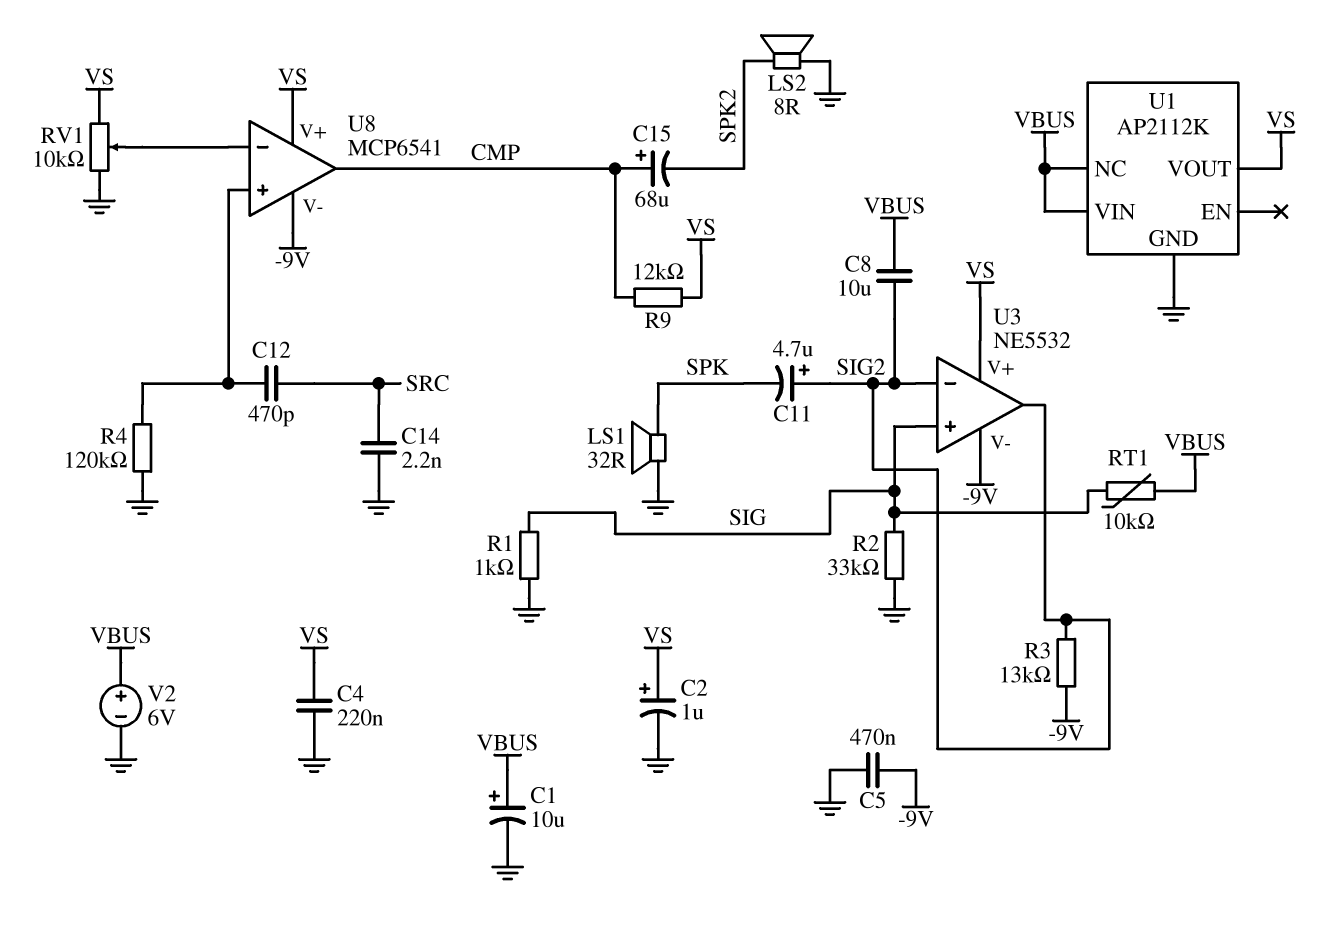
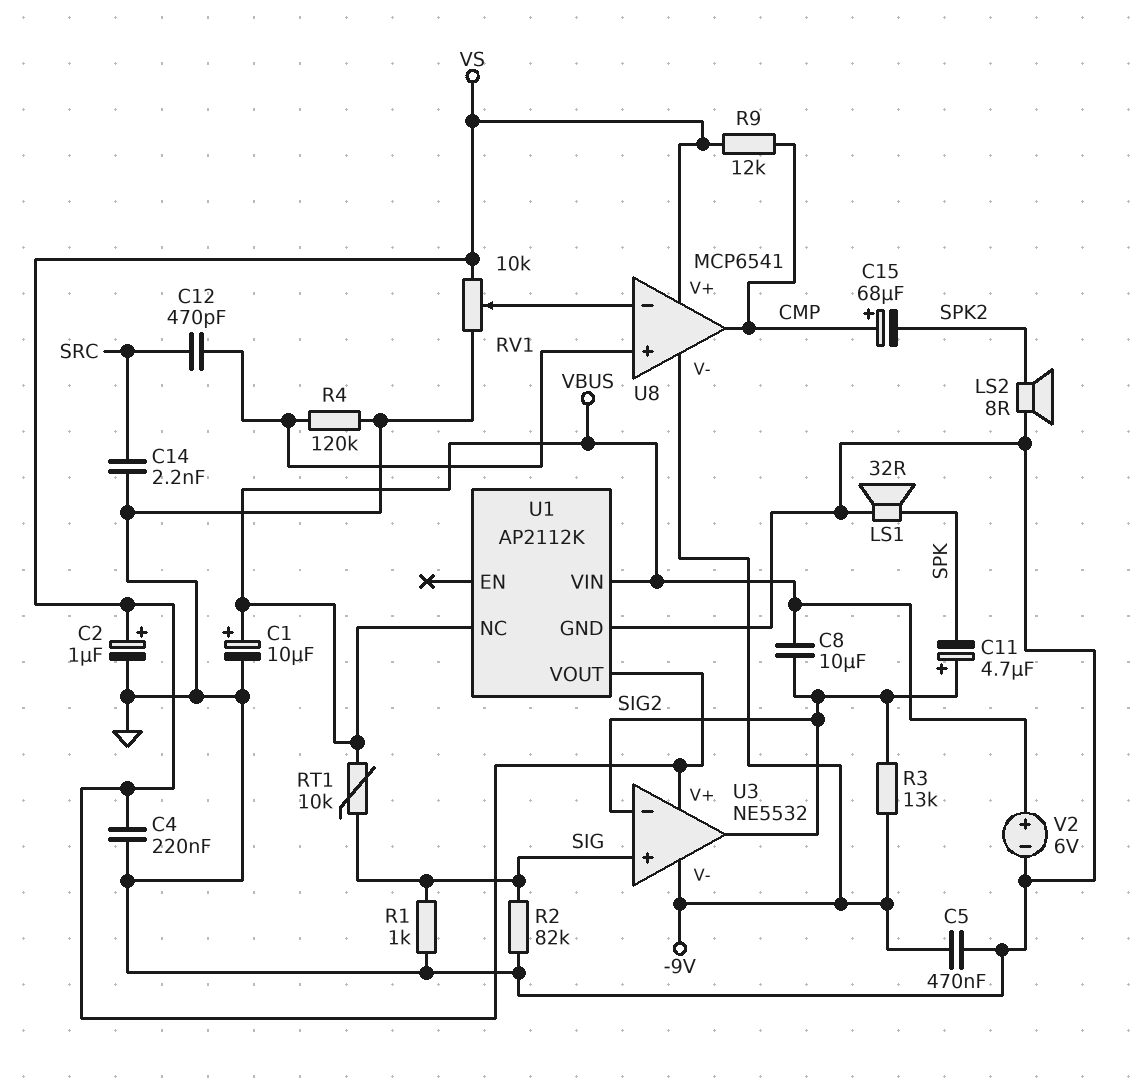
R2: 33k (GND, SIG) -> 82k (GND, SIG)

